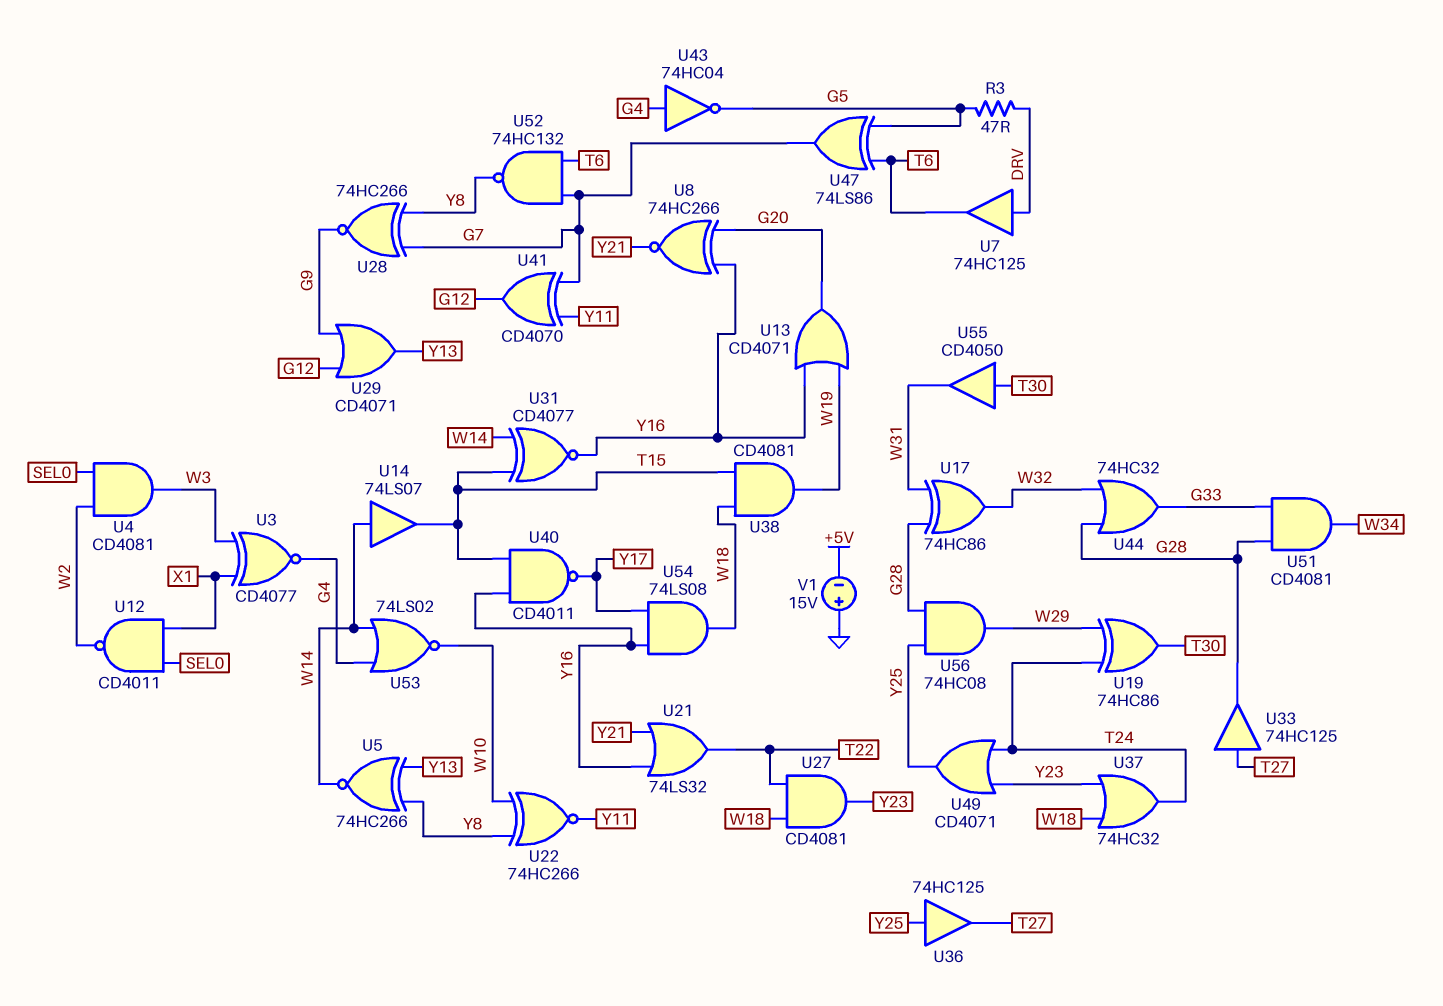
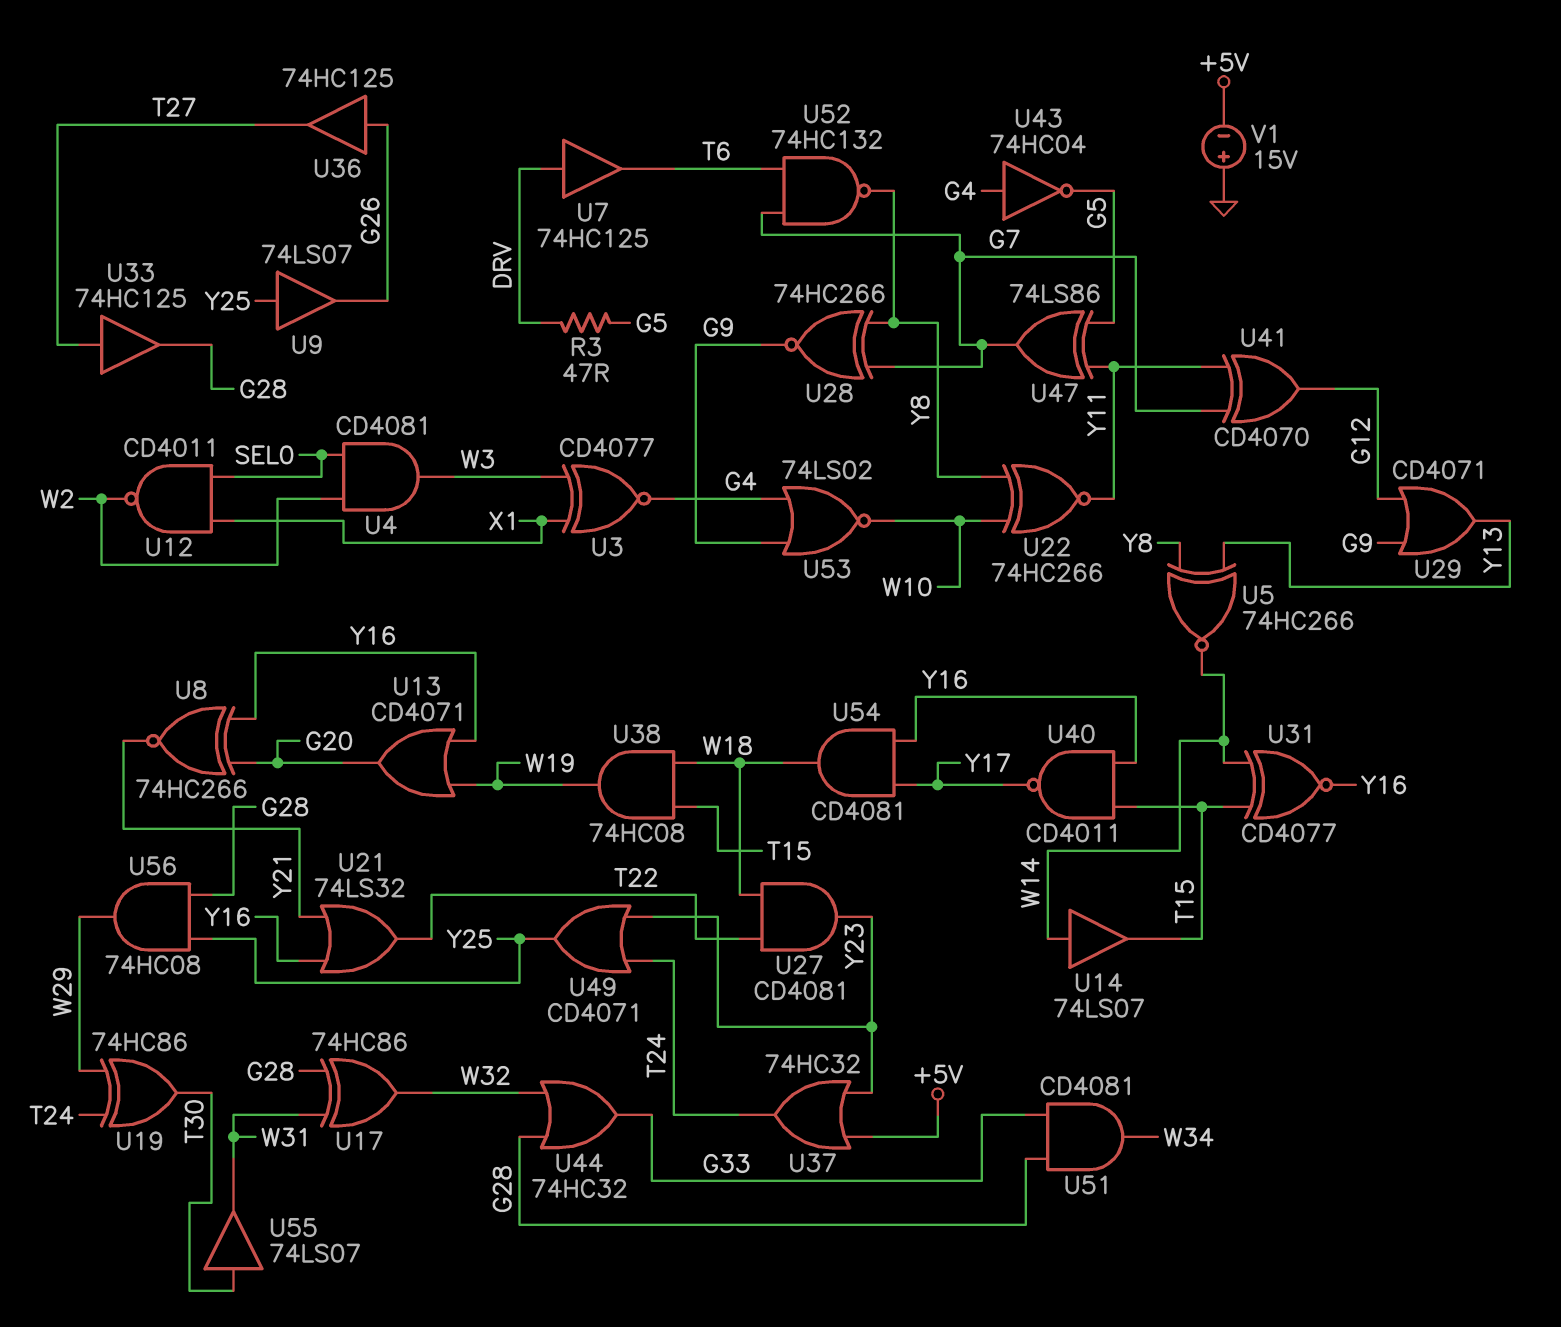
U9: none -> buffer 74LS07 (in Y25, out G26)
U36: buffer 74HC125 (in Y25, out T27) -> buffer 74HC125 (in G26, out T27)
U37: OR 74HC32 (in W18, in Y23, out T24) -> OR 74HC32 (in +5V, in Y23, out T24)
U38: AND CD4081 (in T15, in W18, out W19) -> AND 74HC08 (in T15, in W18, out W19)
U47: XOR 74LS86 (in G5, in T6, out G7) -> XOR 74LS86 (in G5, in Y11, out G7)
U53: NOR 74LS02 (in G4, in W14, out W10) -> NOR 74LS02 (in G4, in G9, out W10)
U54: AND 74LS08 (in Y16, in Y17, out W18) -> AND CD4081 (in Y16, in Y17, out W18)
U55: buffer CD4050 (in T30, out W31) -> buffer 74LS07 (in T30, out W31)

